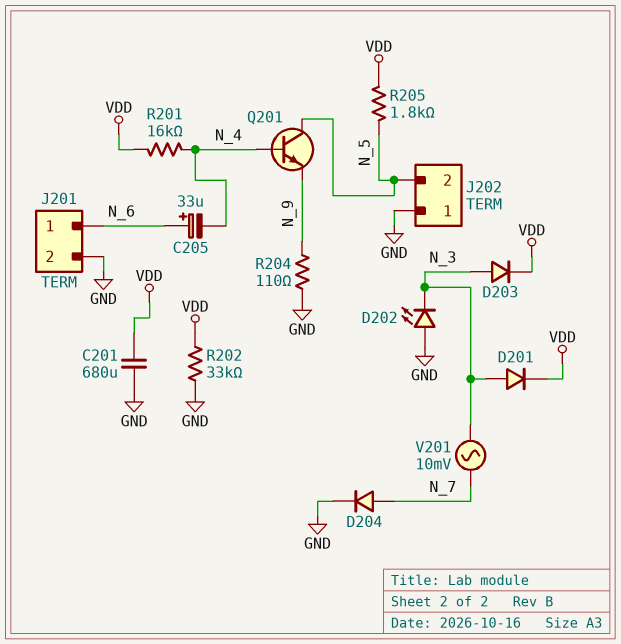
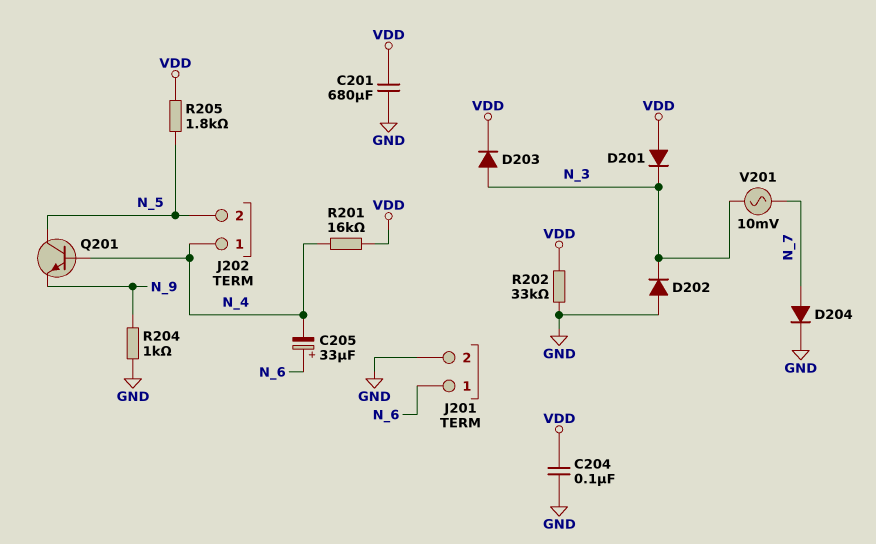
C204: none -> 100nF (GND, VDD)
D201: diode (A N_3, K VDD) -> diode (A VDD, K N_3)
D202: LED (A GND, K N_3) -> diode (A GND, K N_3)
J202 pin 1: GND -> N_4
R204: 110 (GND, N_9) -> 1k (GND, N_9)

